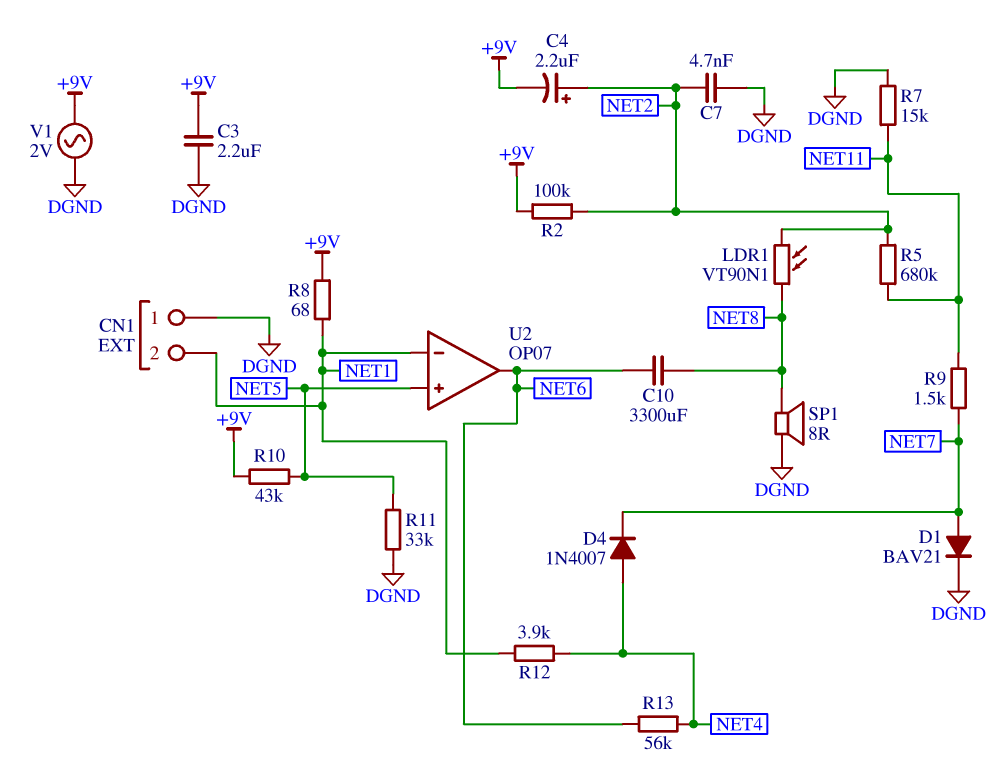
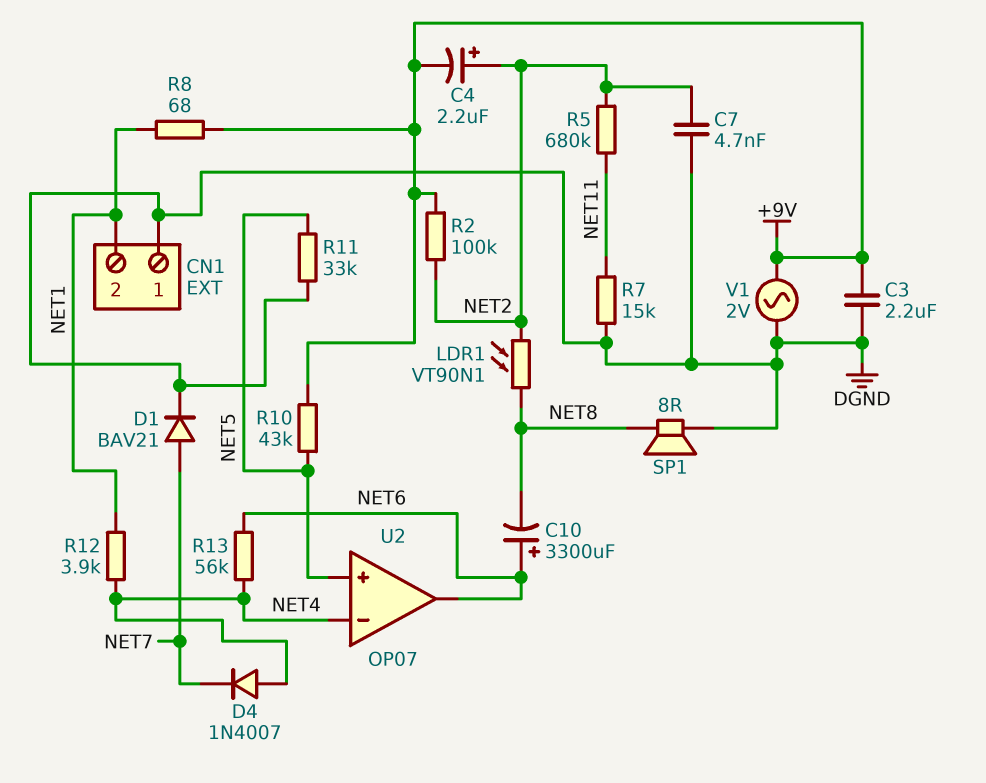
C10: 3300uF (NET6, NET8) -> 3300uF (plus NET6, minus NET8)
R9: 1.5k (NET7, NET11) -> none
U2 pin in-: NET1 -> NET4

